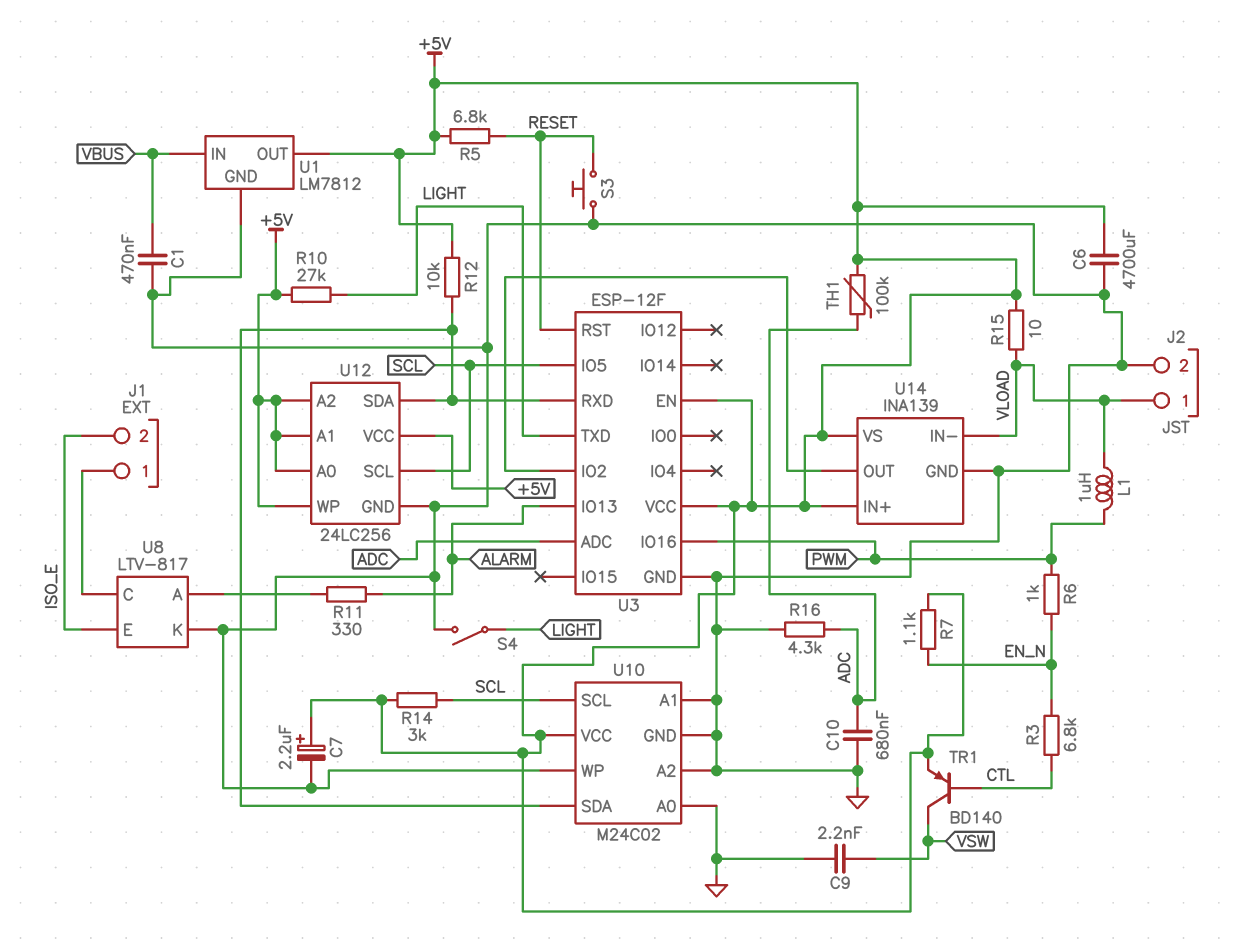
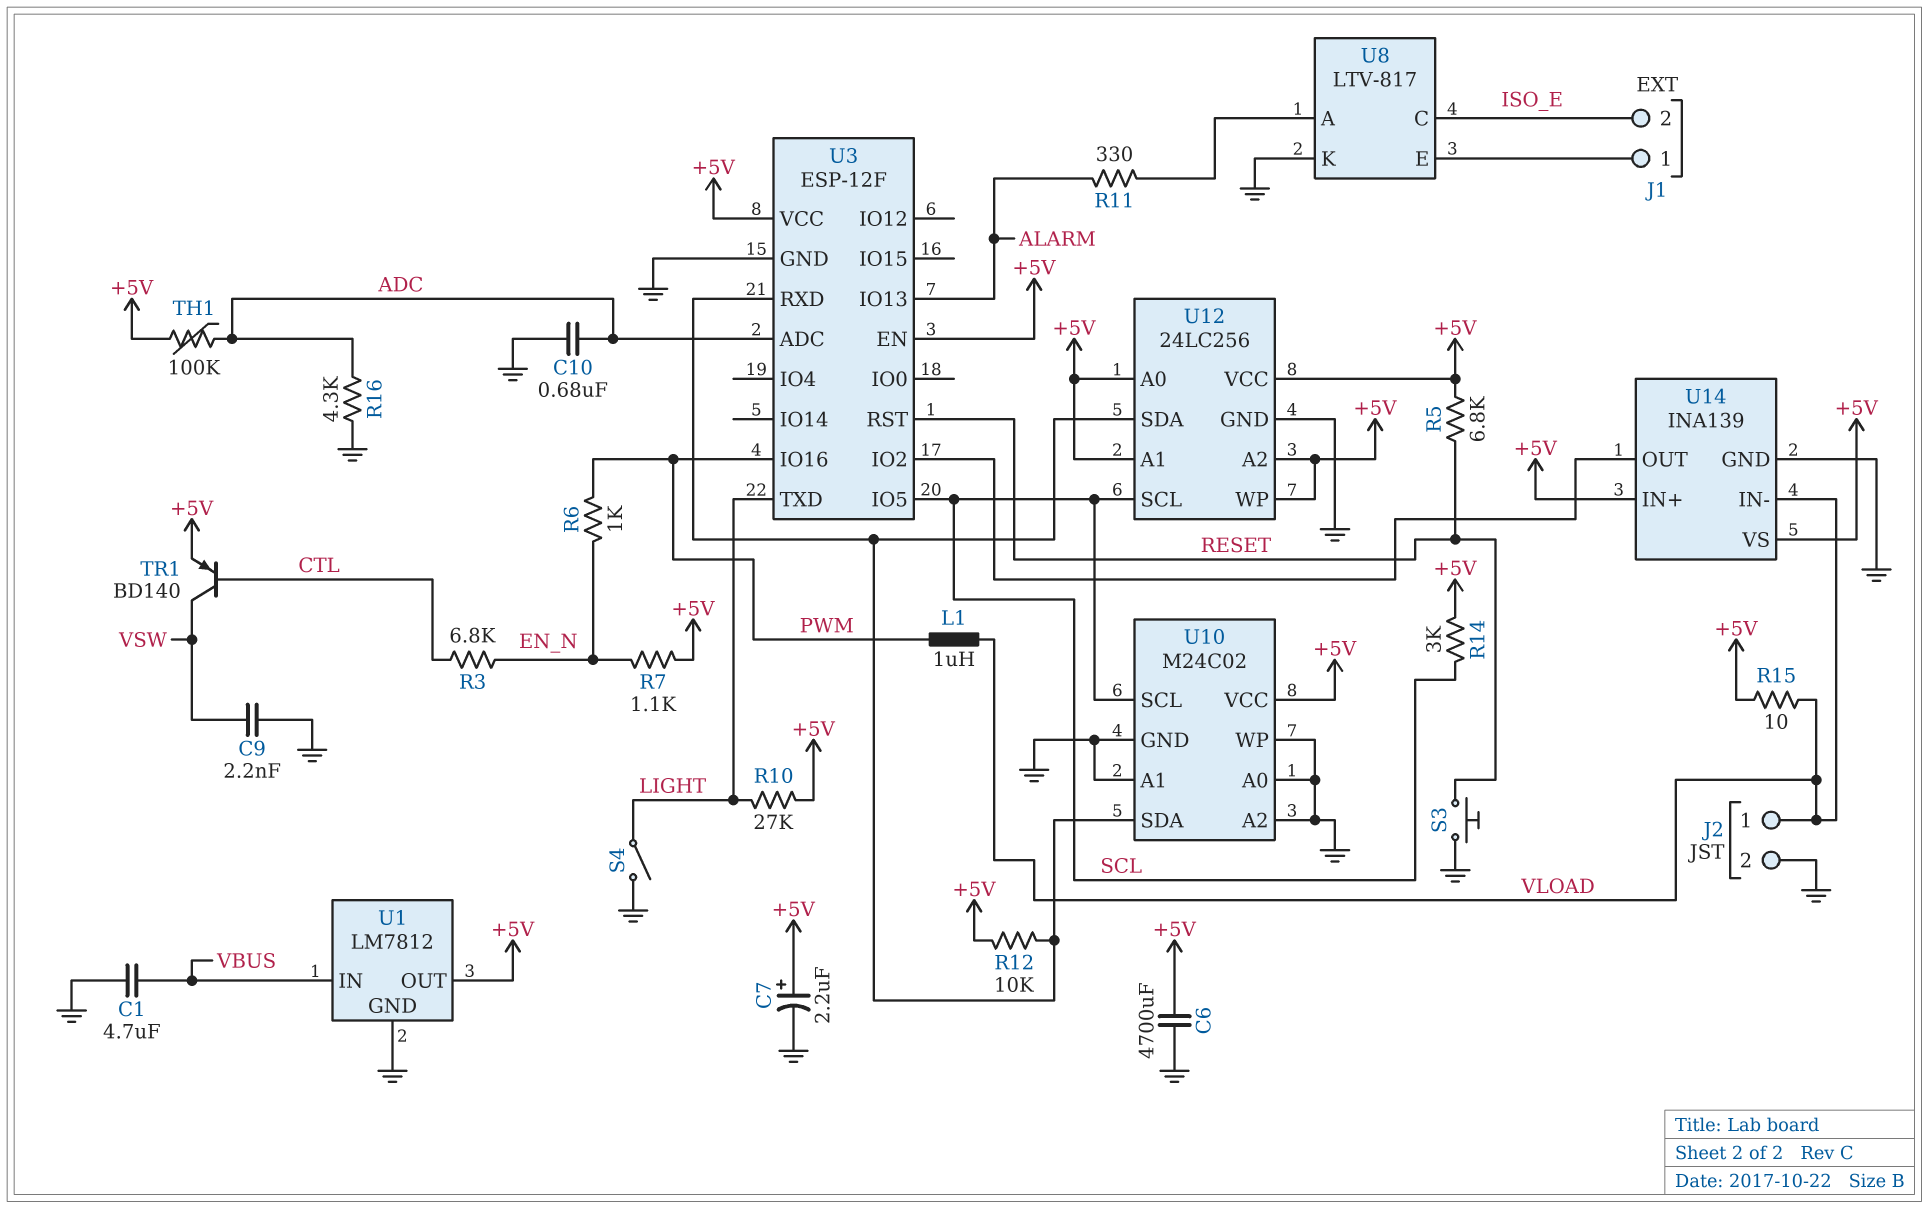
C1: 470nF (GND, VBUS) -> 4.7uF (GND, VBUS)
U8 pin C: J1/1 -> ISO_E
U8 pin E: ISO_E -> J1/1

